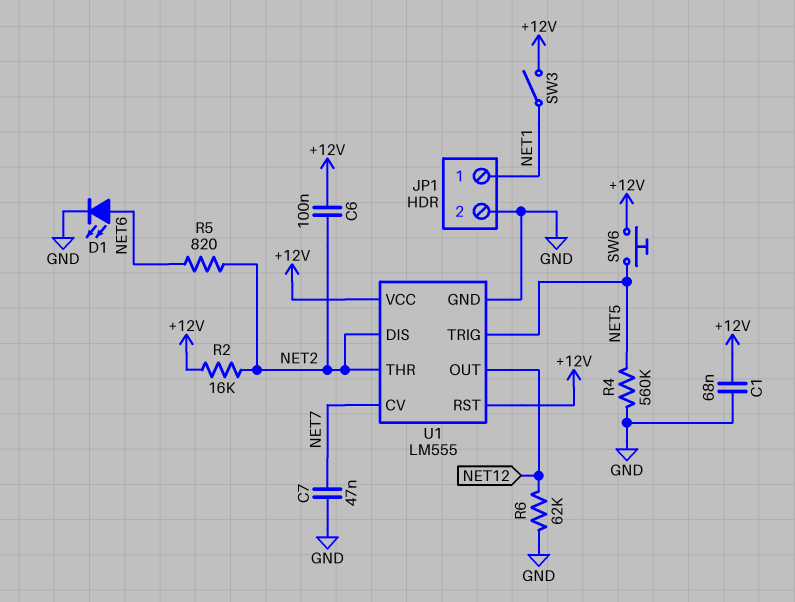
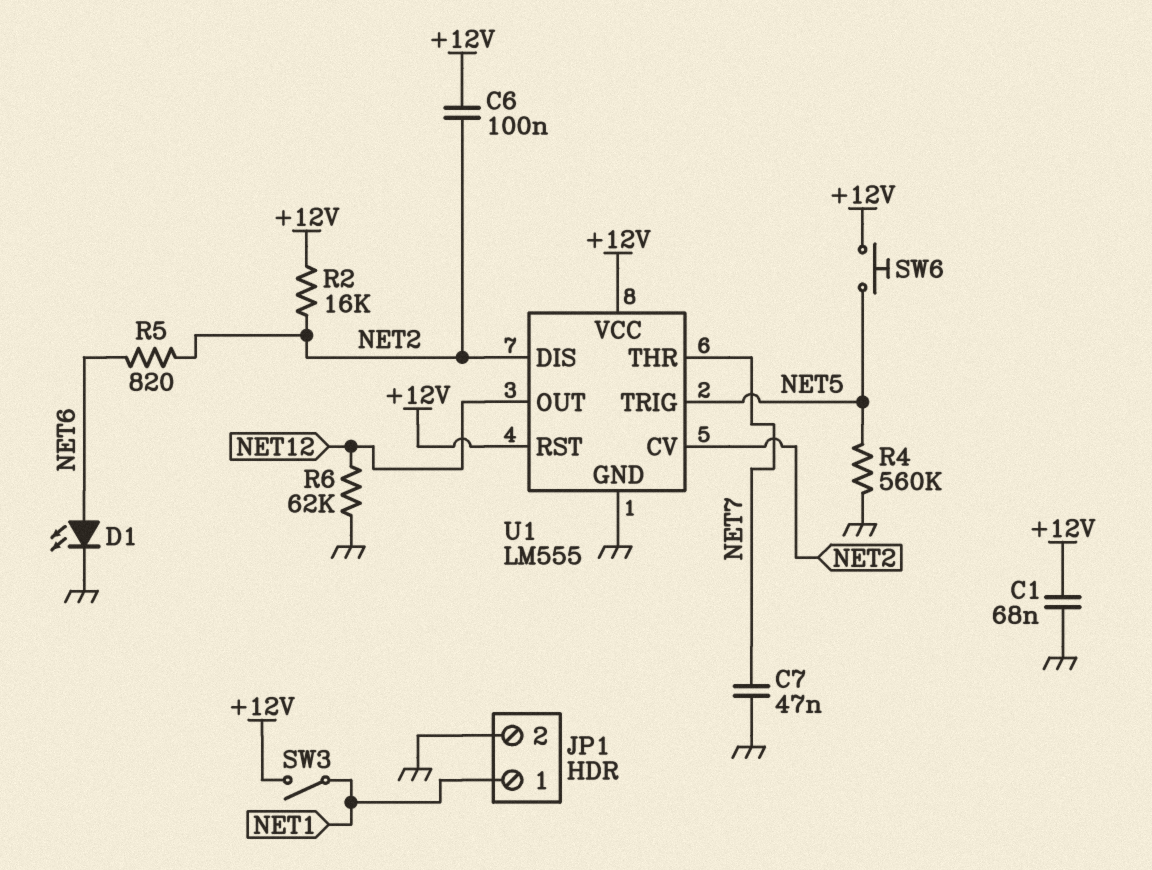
U1 pin CV: NET7 -> NET2
U1 pin THR: NET2 -> NET7

